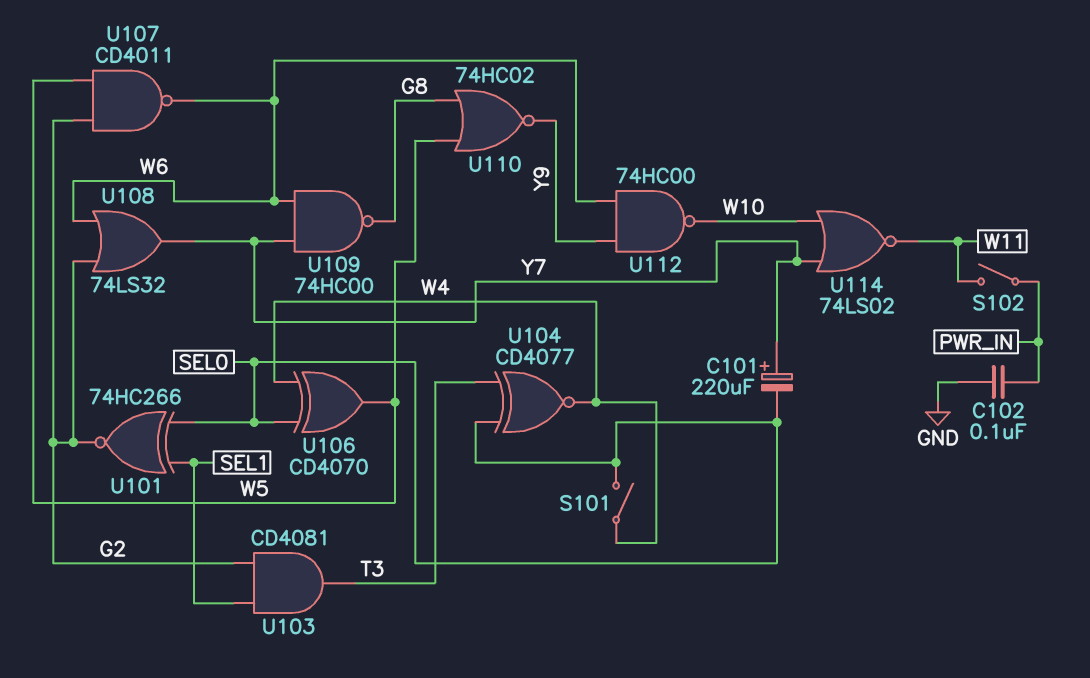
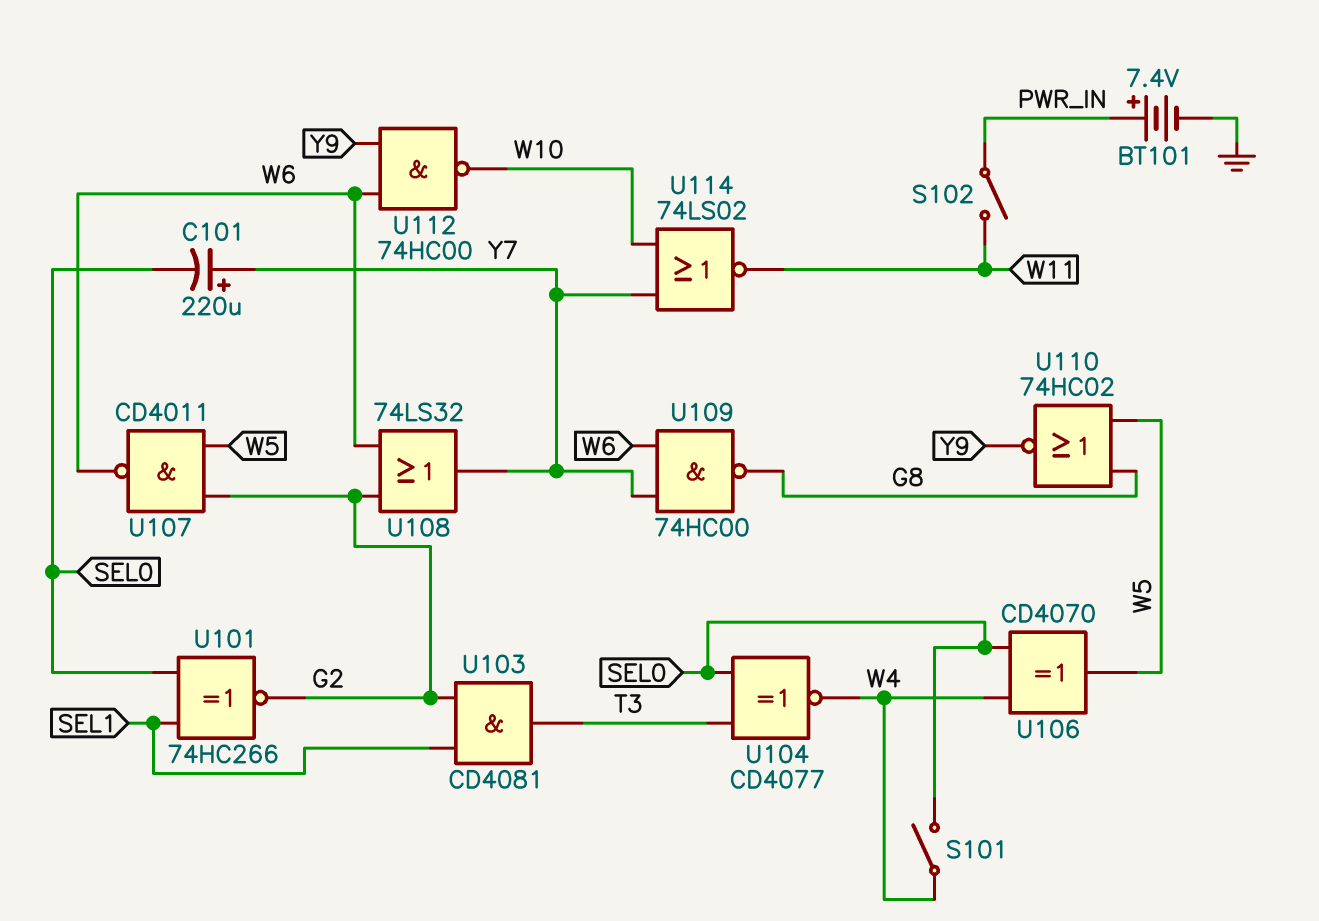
BT101: none -> 7.4V (plus PWR_IN, minus GND)
C102: 100nF (GND, PWR_IN) -> none

